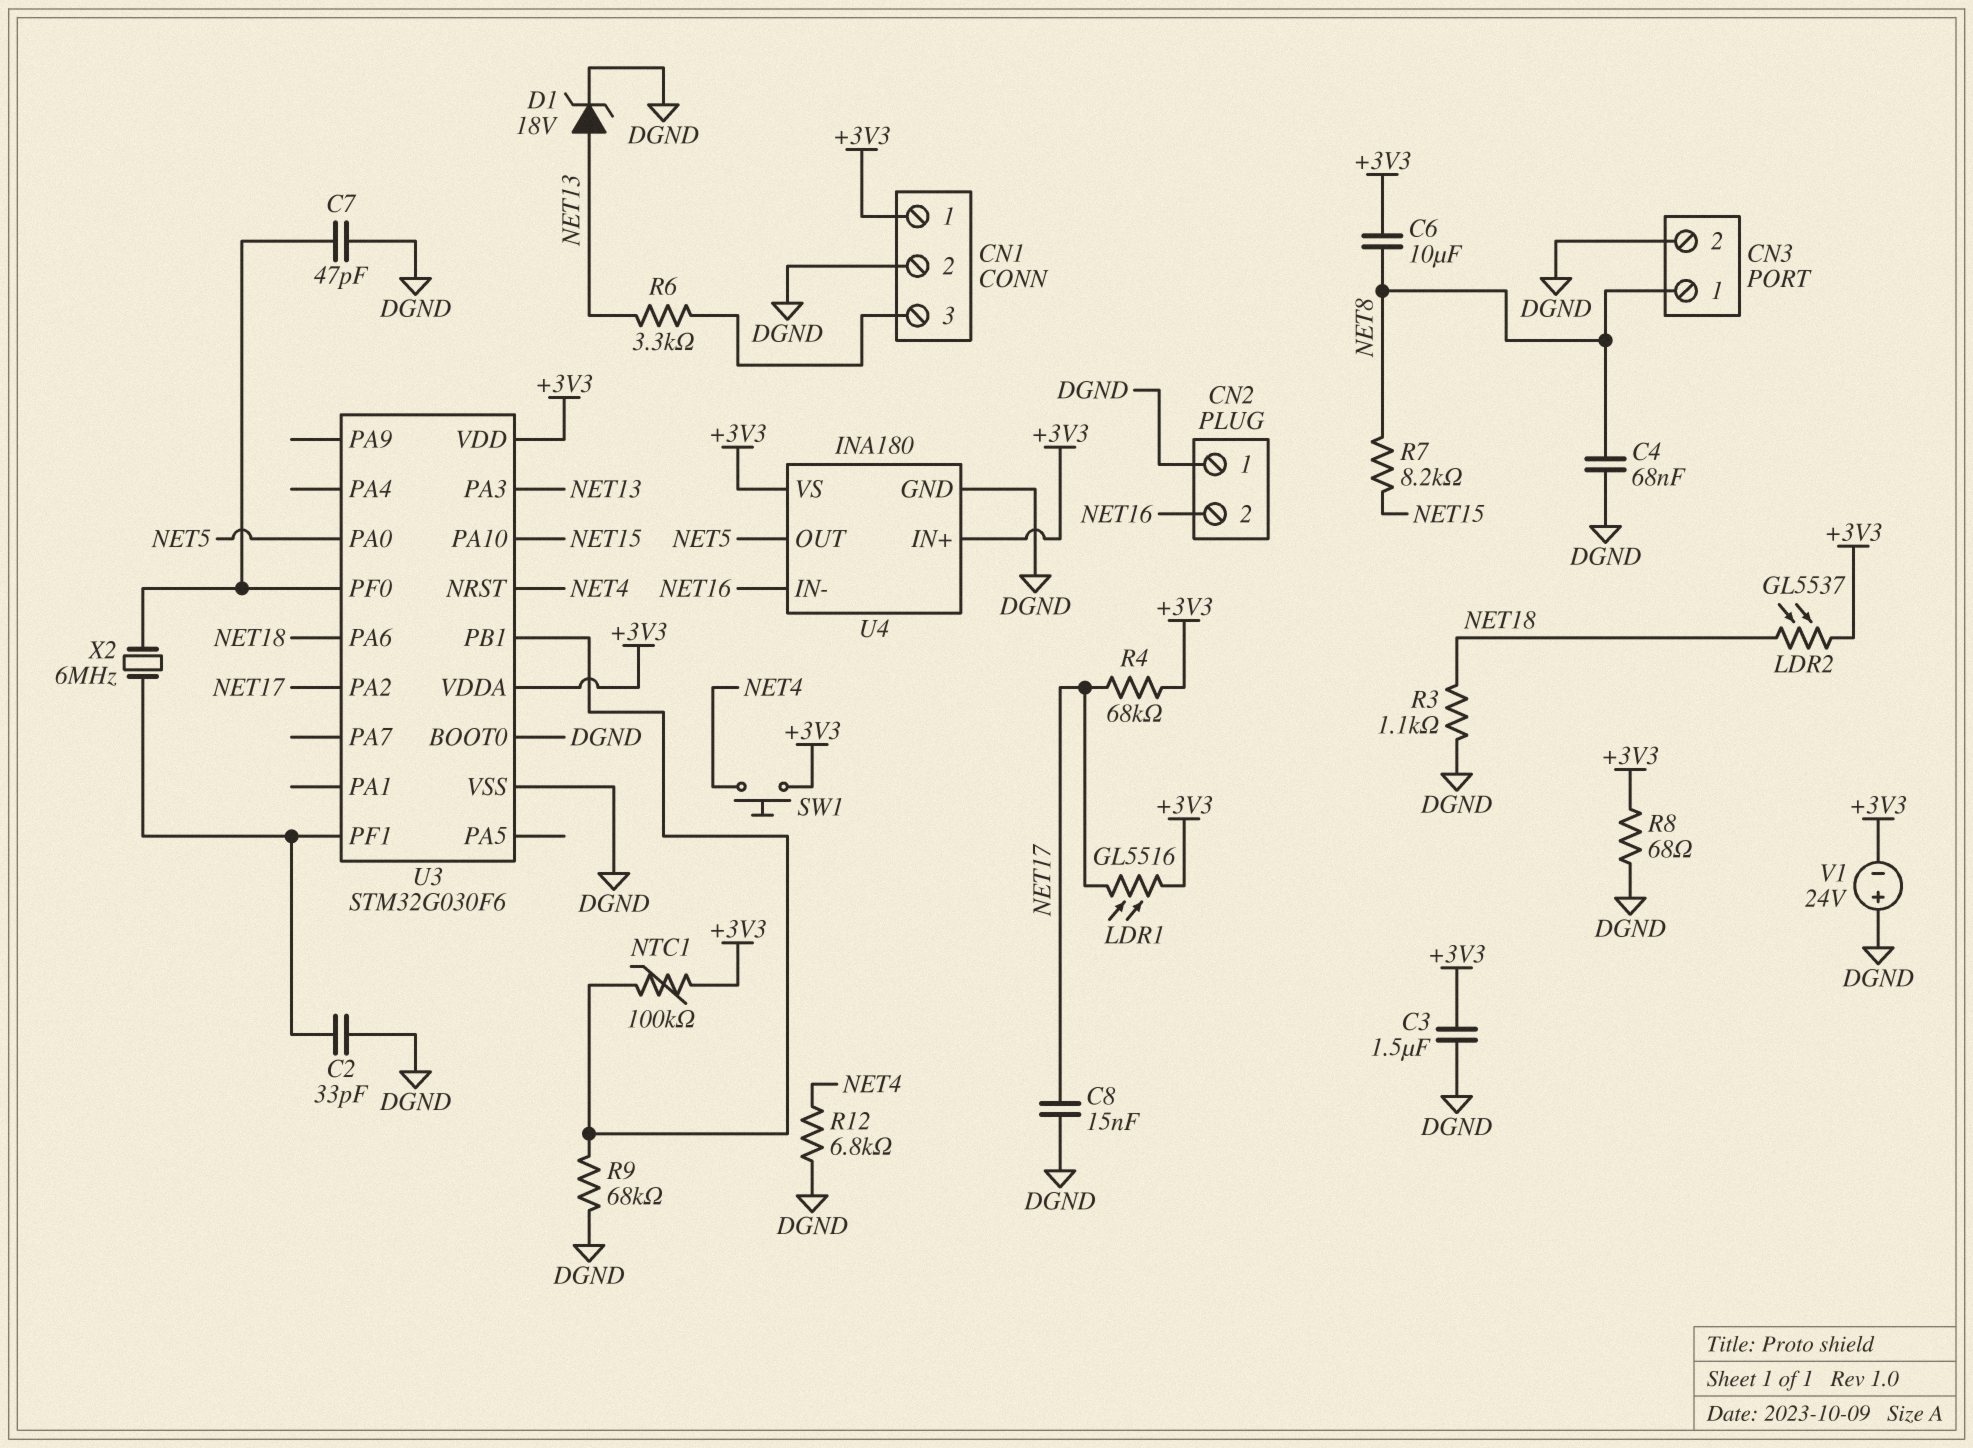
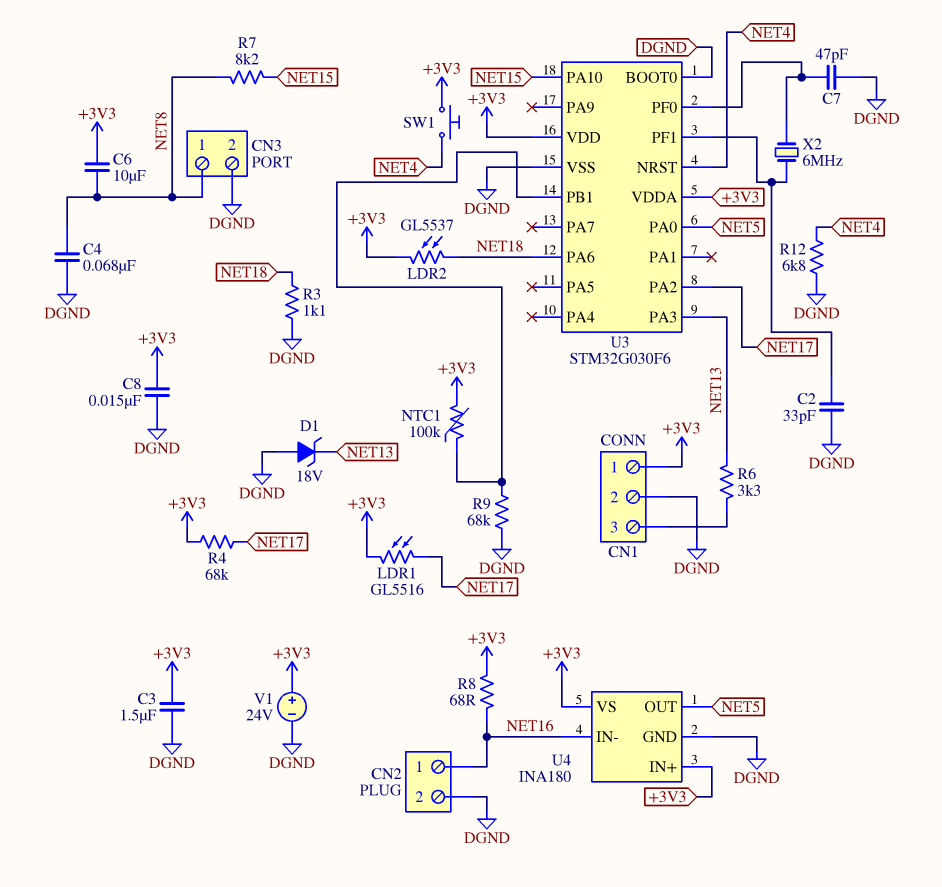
C8: 15nF (DGND, NET17) -> 15nF (+3V3, DGND)
CN2 pin 1: DGND -> NET16
CN2 pin 2: NET16 -> DGND
D1: zener 18V (A NET13, K DGND) -> zener 18V (A DGND, K NET13)
R8: 68 (+3V3, DGND) -> 68 (+3V3, NET16)
V1: 24V (plus DGND, minus +3V3) -> 24V (plus +3V3, minus DGND)

